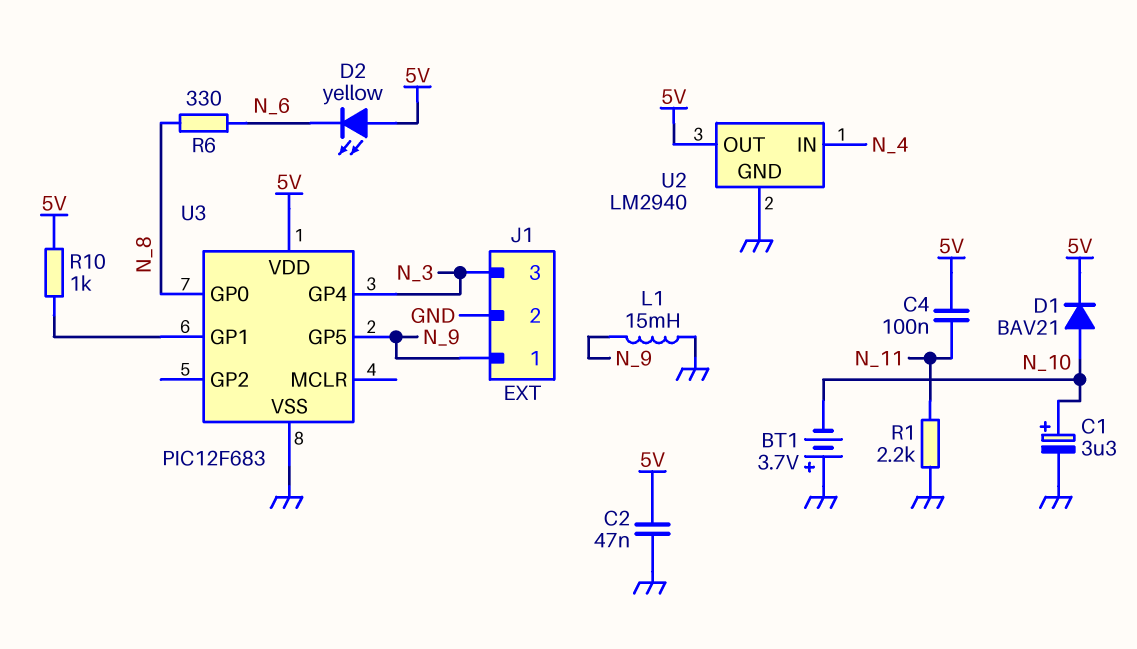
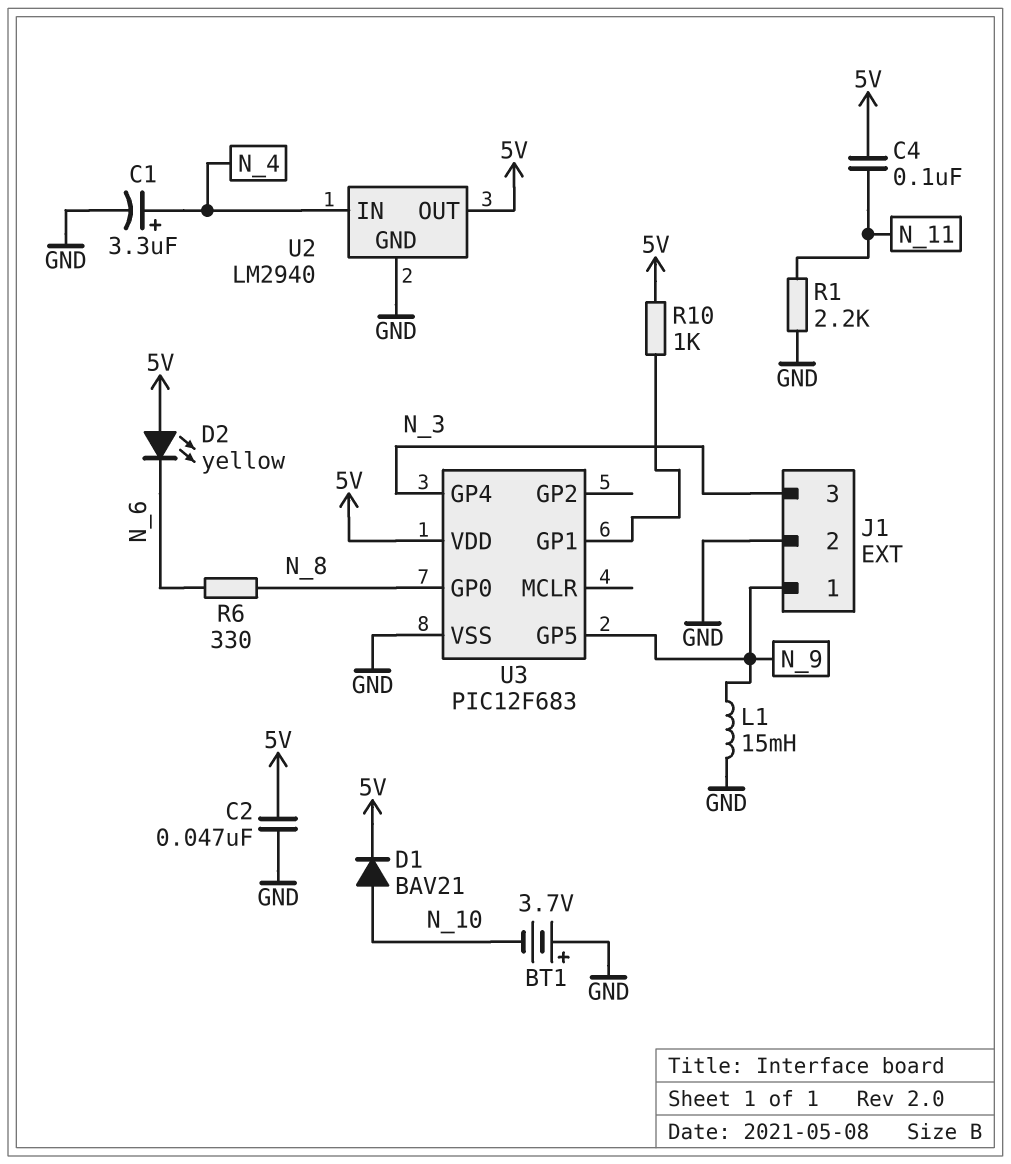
C1: 3.3uF (plus N_10, minus GND) -> 3.3uF (plus N_4, minus GND)

